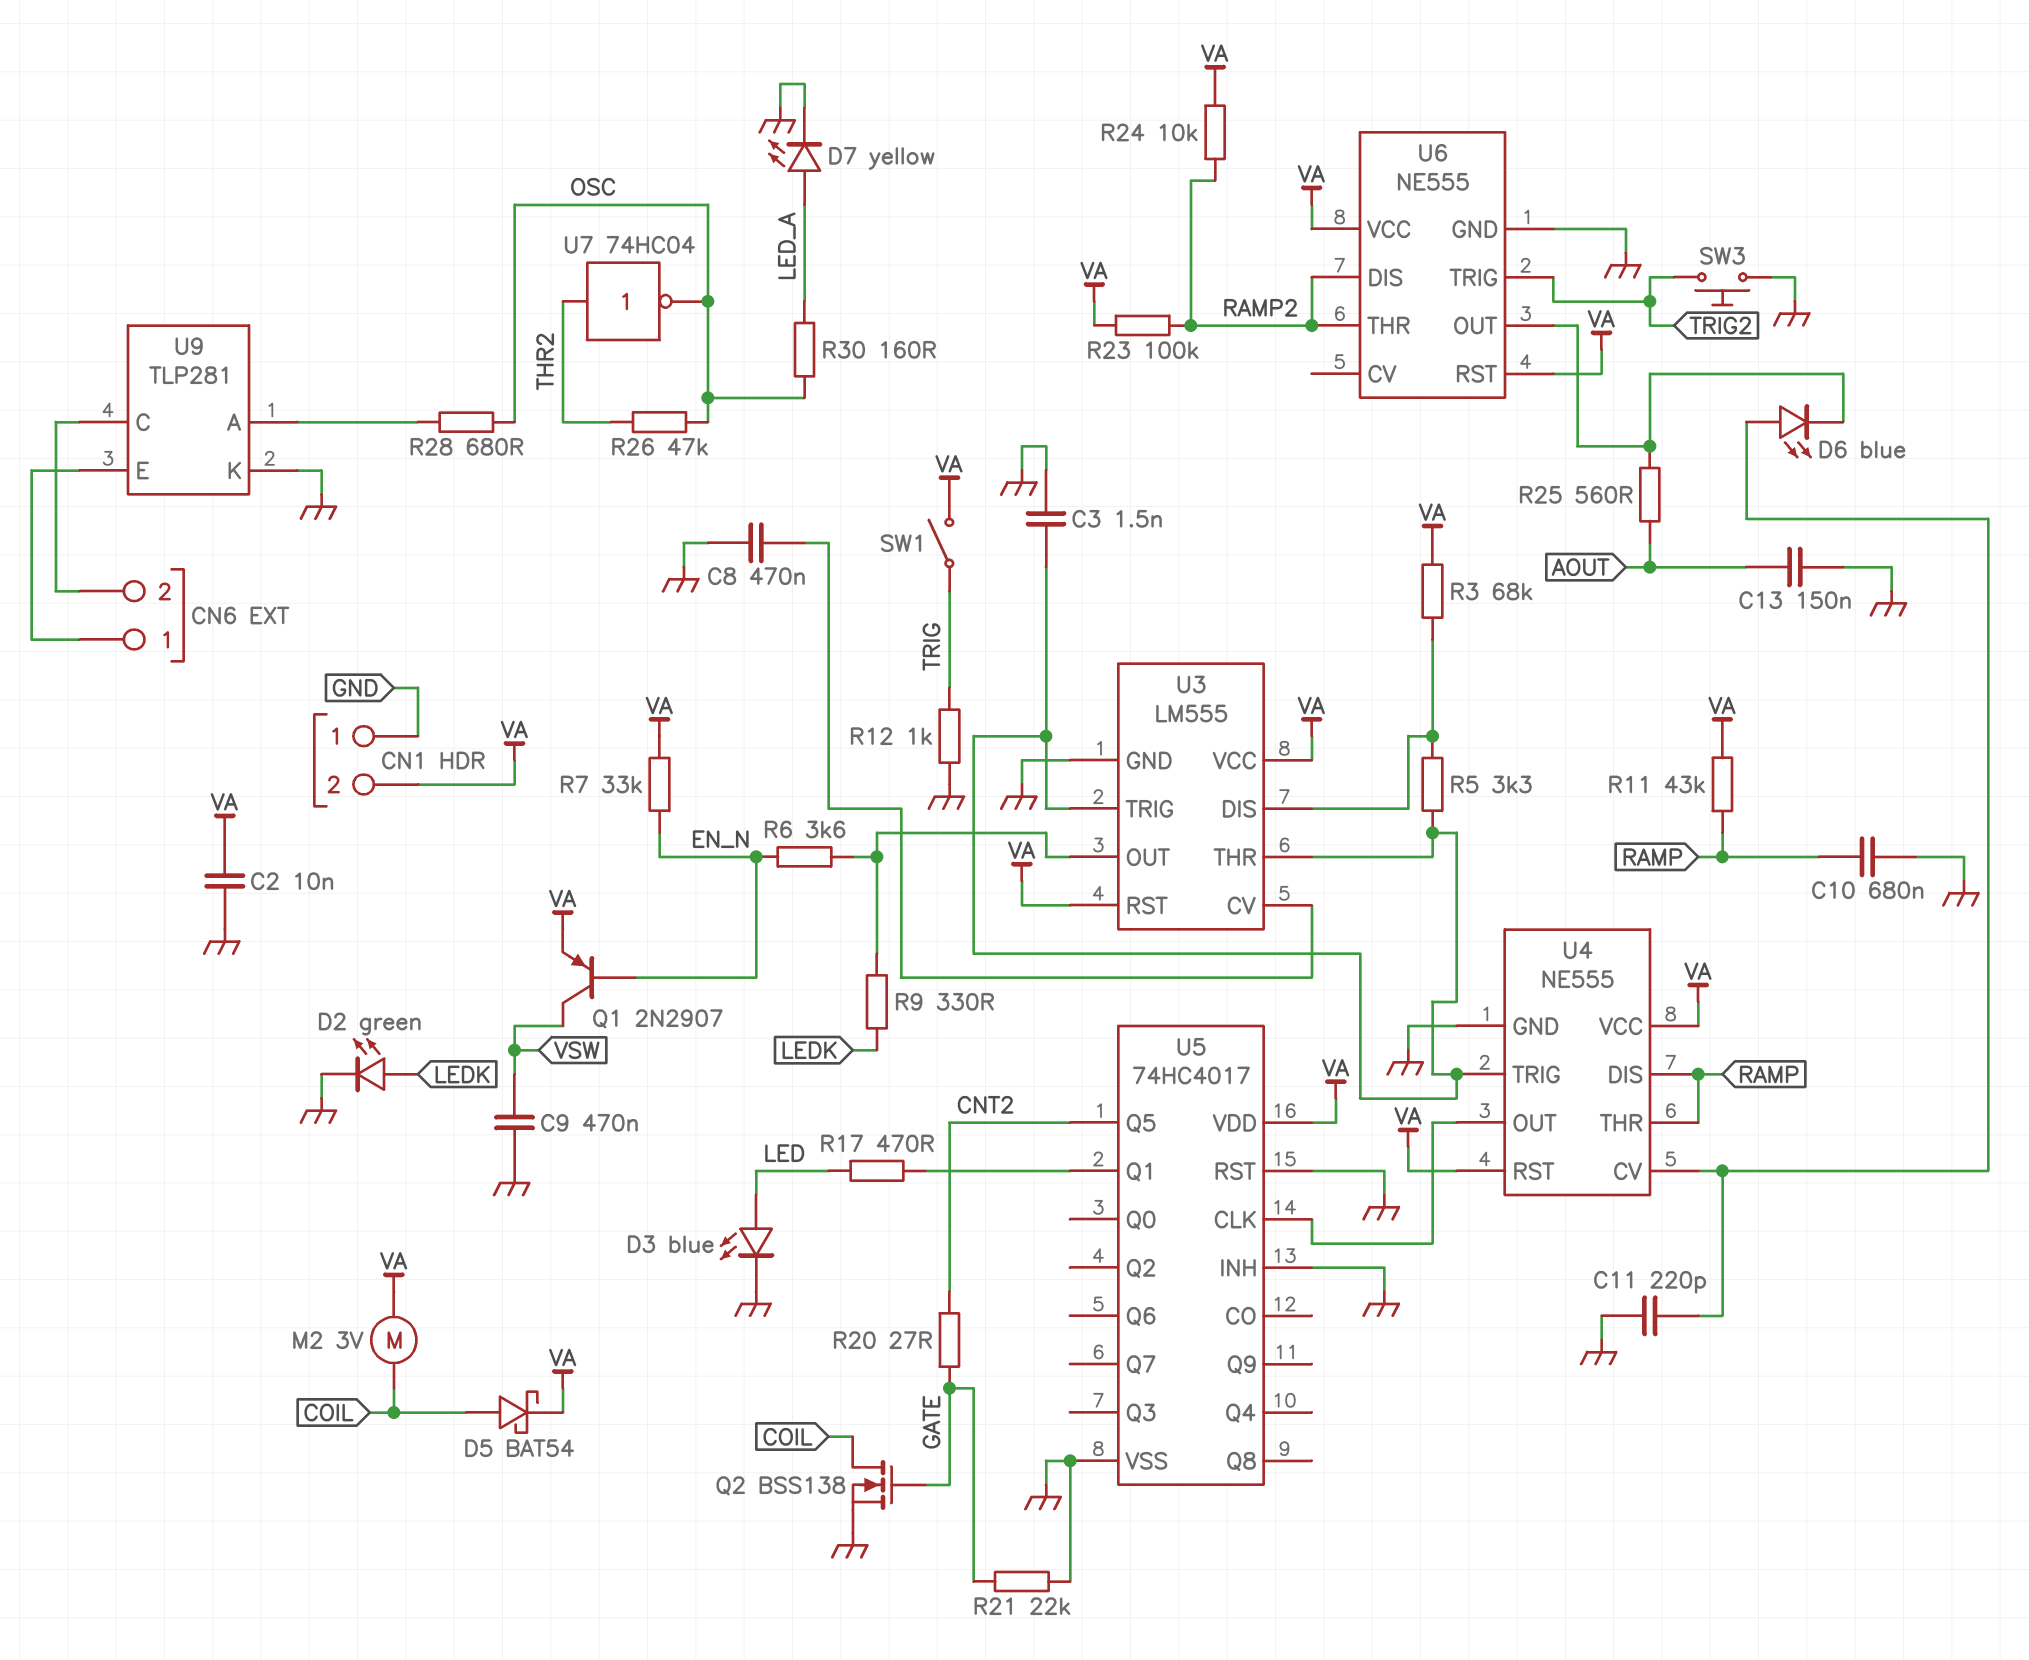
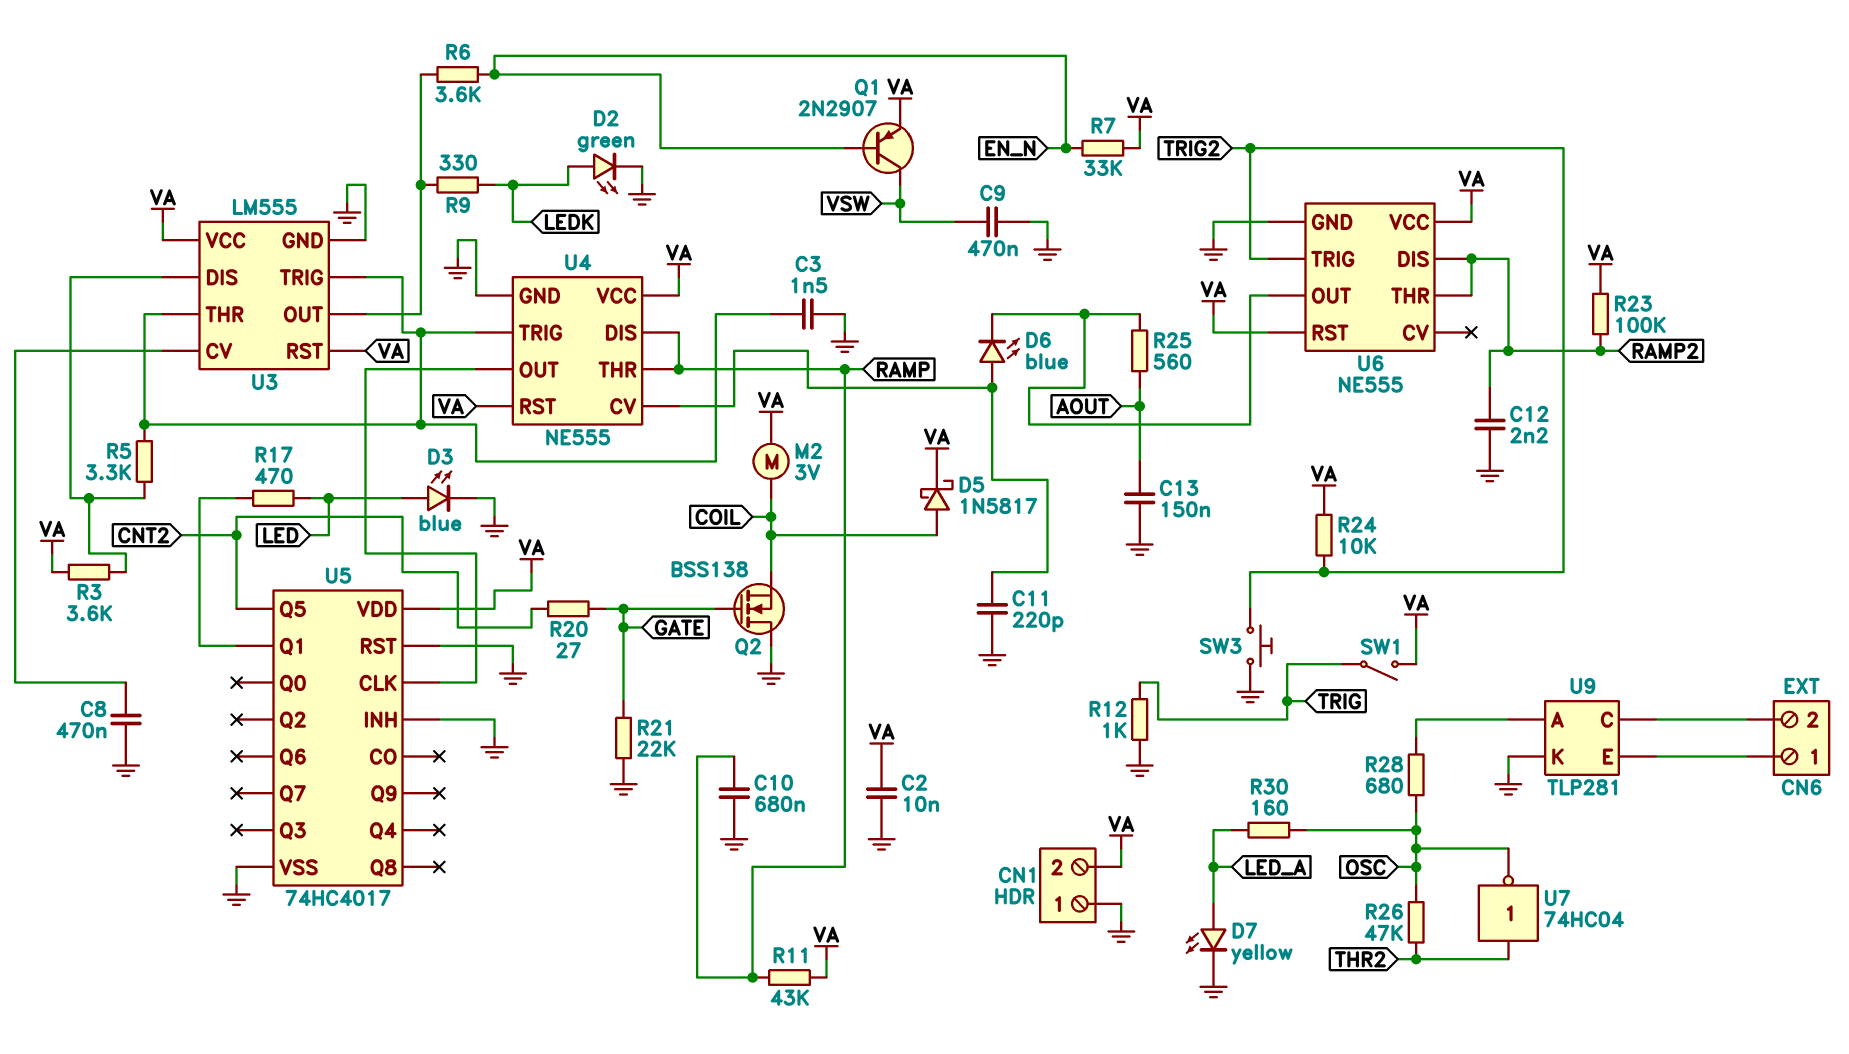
C12: none -> 2.2nF (GND, RAMP2)
D5: schottky BAT54 (A COIL, K VA) -> schottky 1N5817 (A COIL, K VA)
Q2: NMOS BSS138 (G GATE, D COIL, S GND) -> NMOS BSS138 (G GATE, D GND, S COIL)
R3: 68k (U3/DIS, VA) -> 3.6k (U3/DIS, VA)
R24: 10k (RAMP2, VA) -> 10k (TRIG2, VA)

